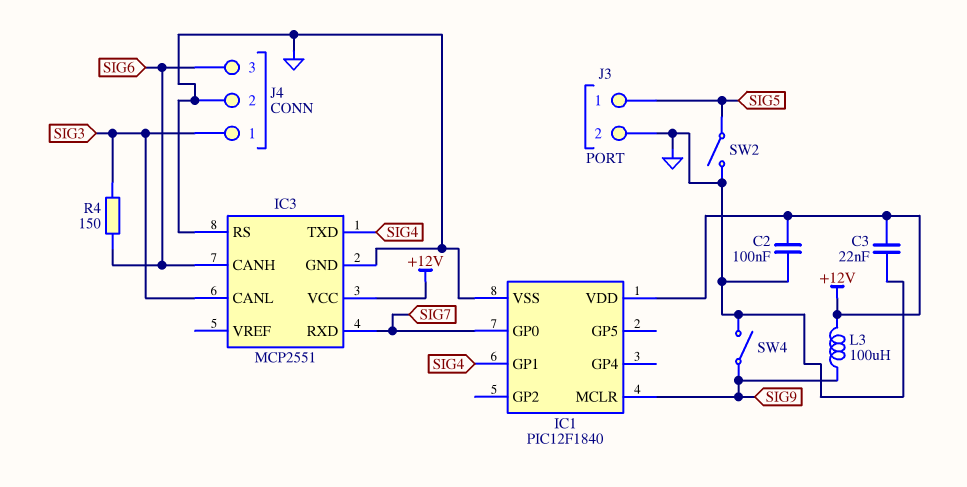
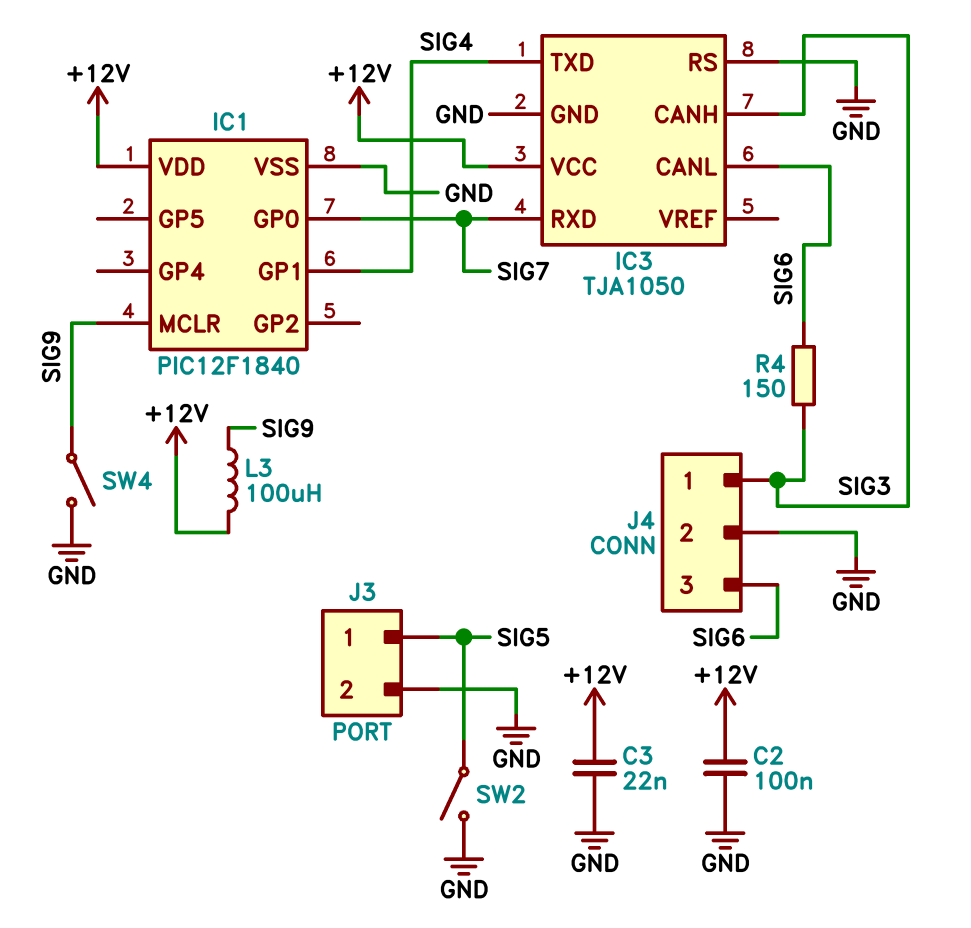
IC3: MCP2551 -> TJA1050
IC3 pin CANH: SIG6 -> SIG3
IC3 pin CANL: SIG3 -> SIG6

